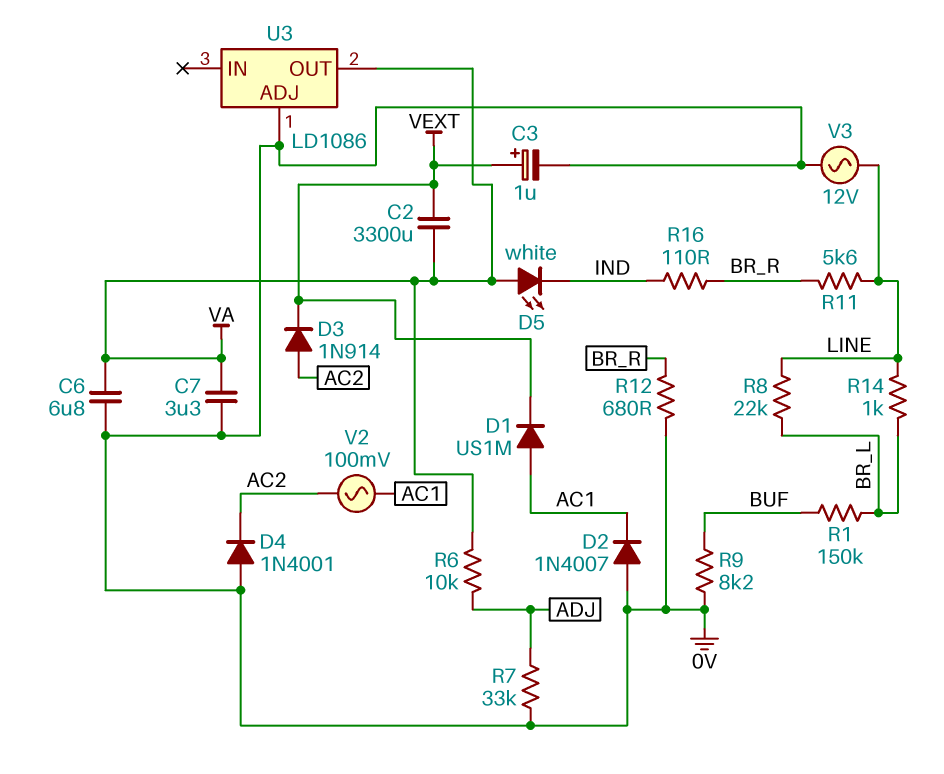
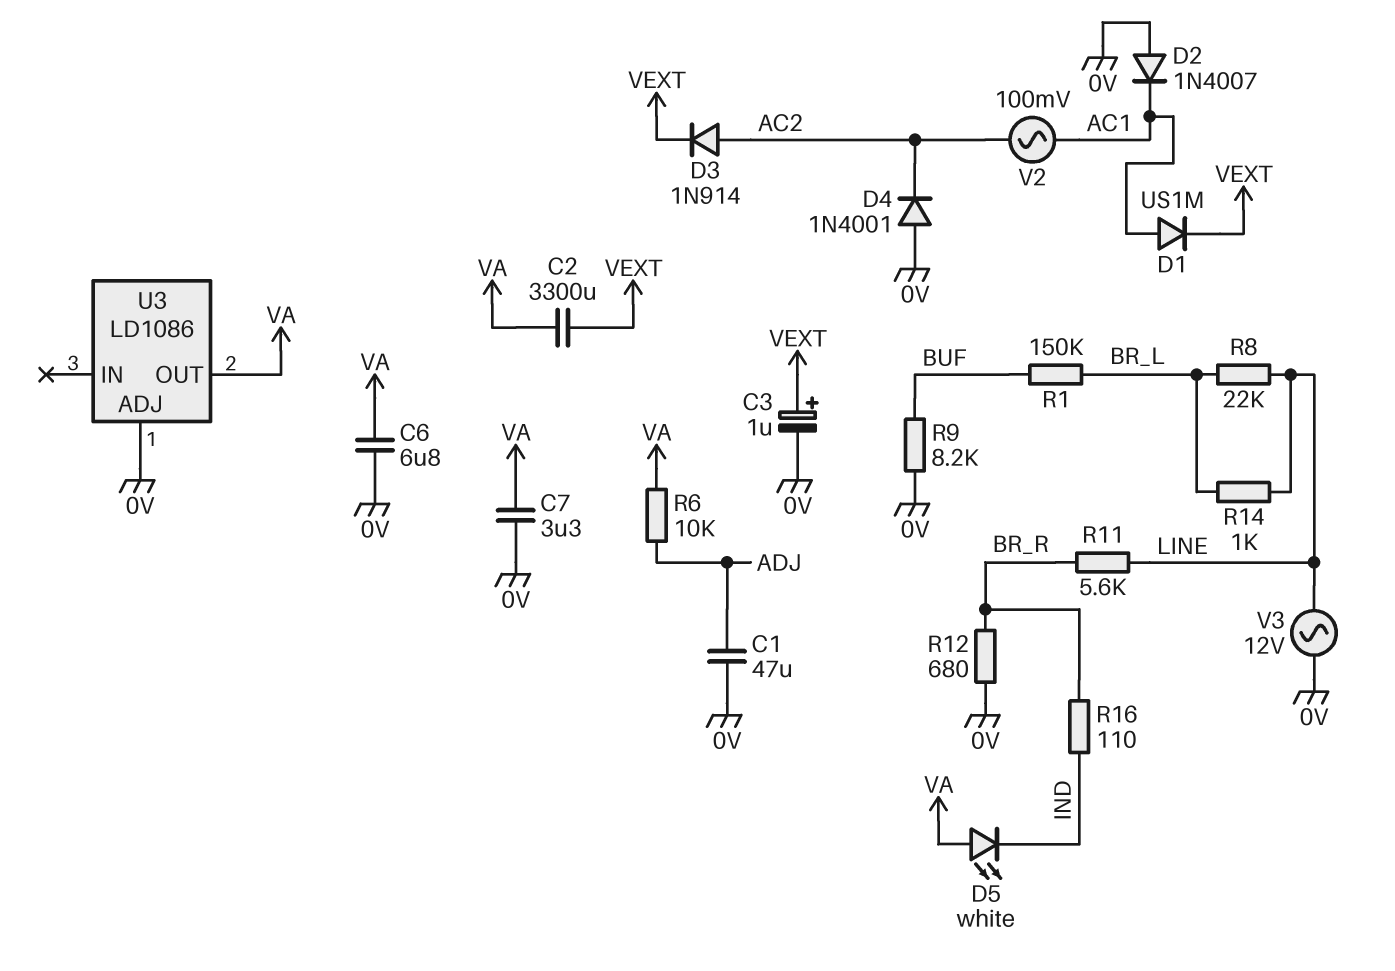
C1: none -> 47uF (0V, ADJ)
R7: 33k (0V, ADJ) -> none

